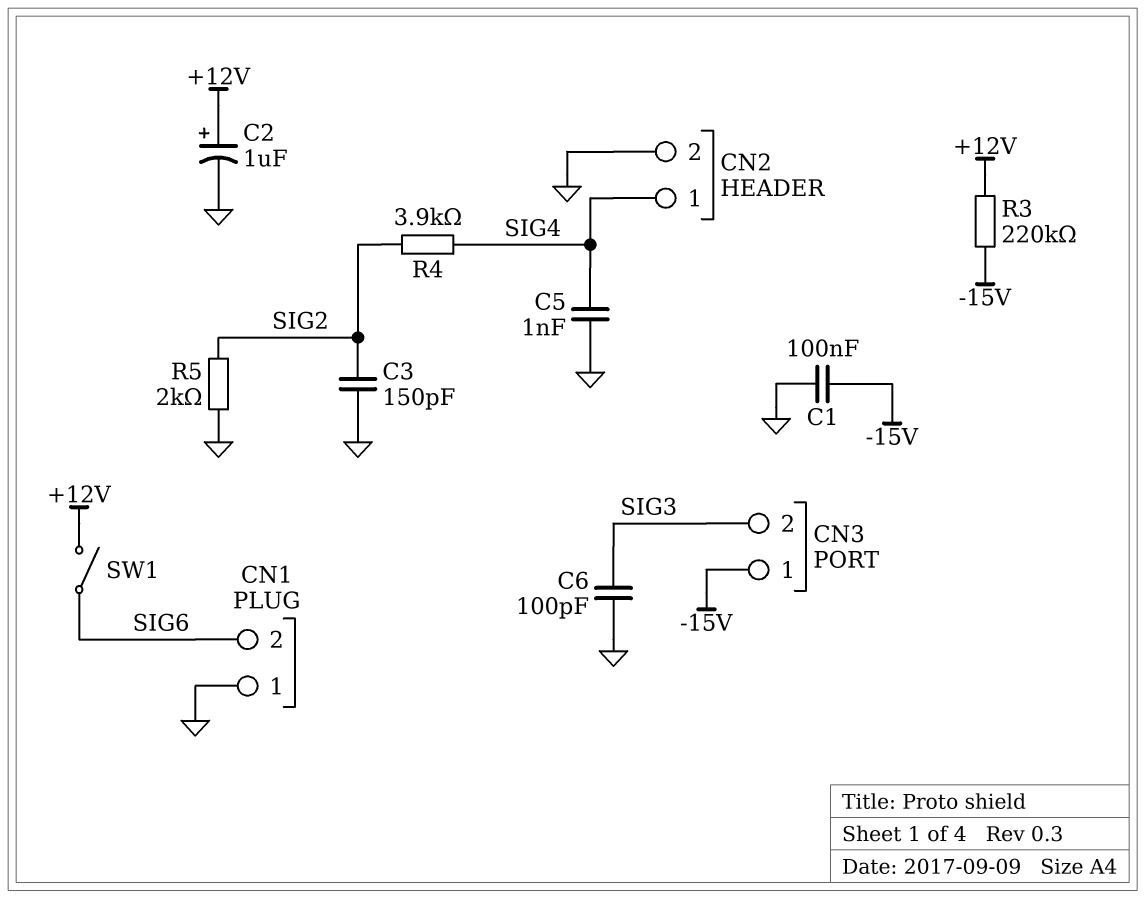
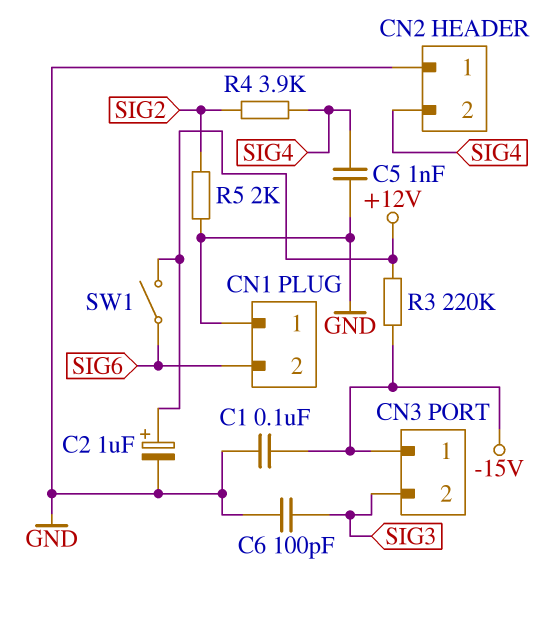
C3: 150pF (GND, SIG2) -> none
CN2 pin 1: SIG4 -> GND
CN2 pin 2: GND -> SIG4

